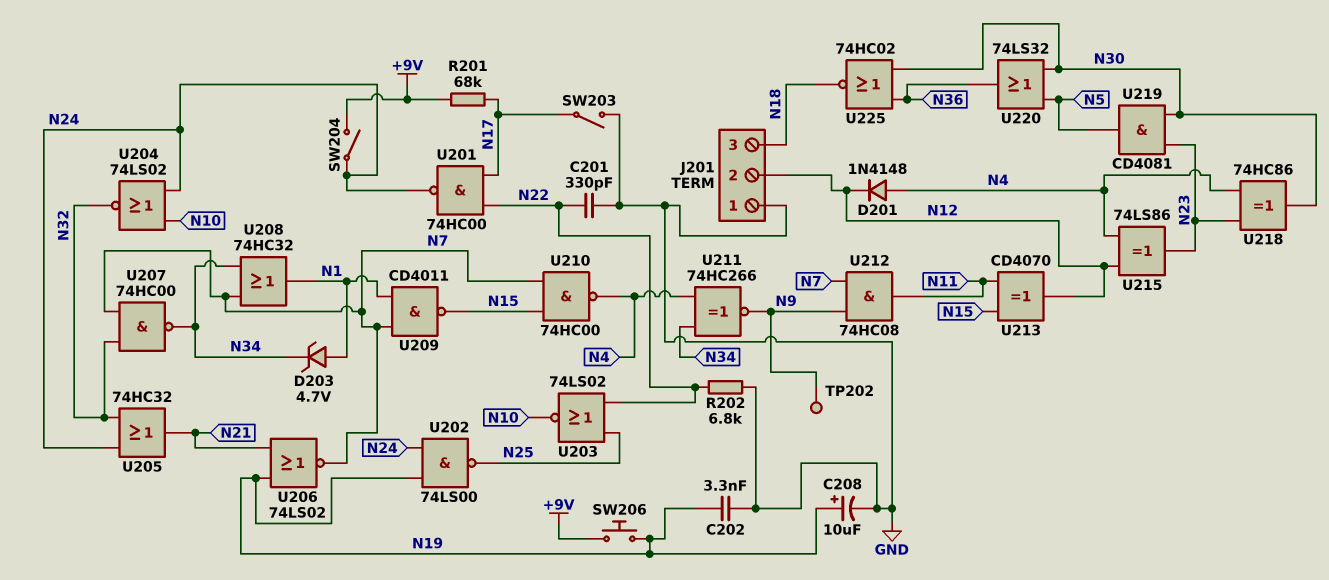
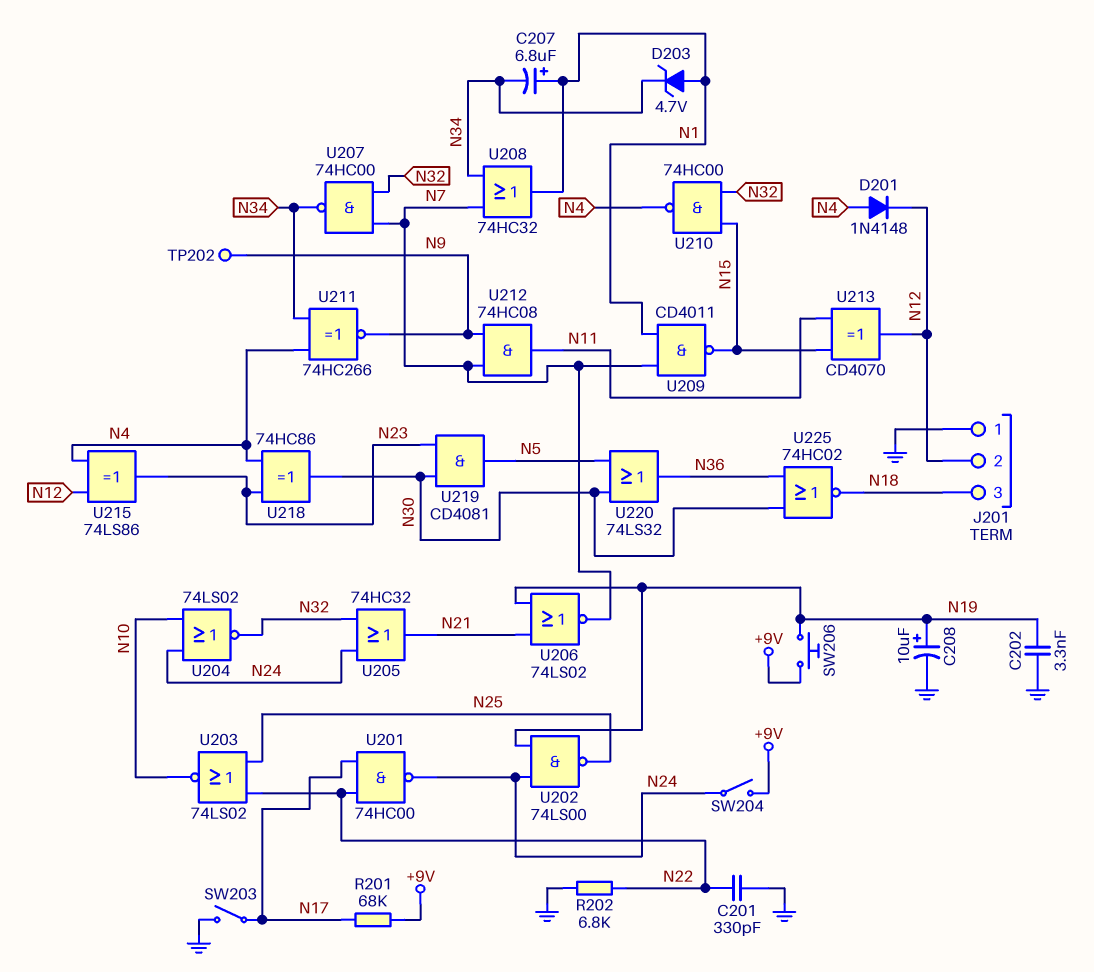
C207: none -> 6.8uF (plus N1, minus N34)
U210: NAND 74HC00 (in N7, in N15, out N4) -> NAND 74HC00 (in N15, in N32, out N4)

